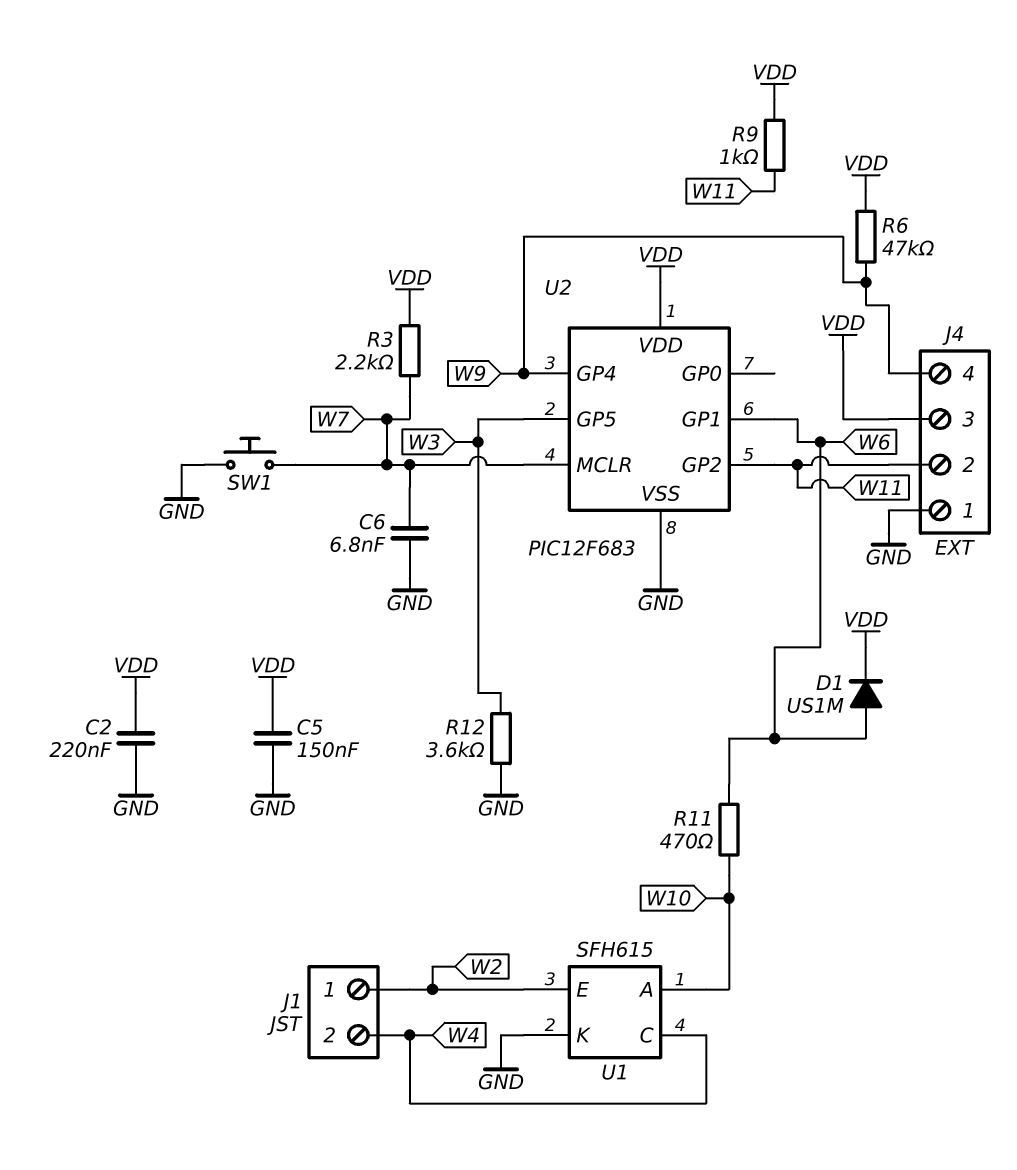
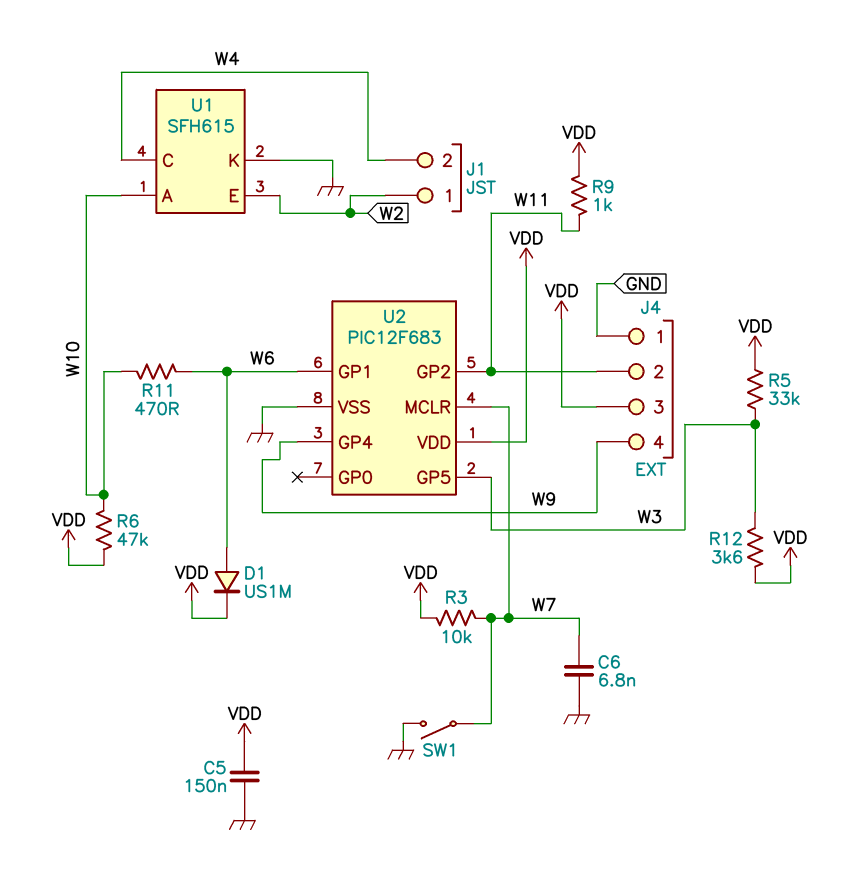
C2: 220nF (GND, VDD) -> none
R3: 2.2k (VDD, W7) -> 10k (VDD, W7)
R5: none -> 33k (VDD, W3)
R6: 47k (VDD, W9) -> 47k (VDD, W10)
R12: 3.6k (GND, W3) -> 3.6k (VDD, W3)
SW1: button (GND, W7) -> switch (GND, W7)

